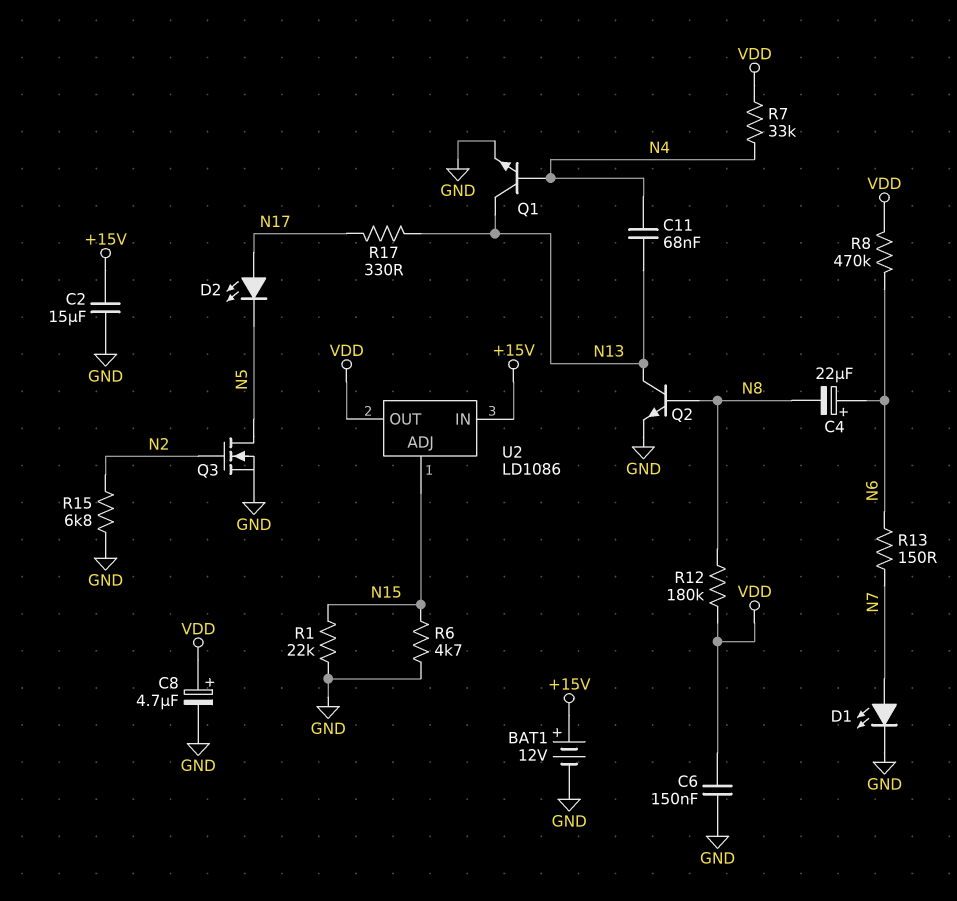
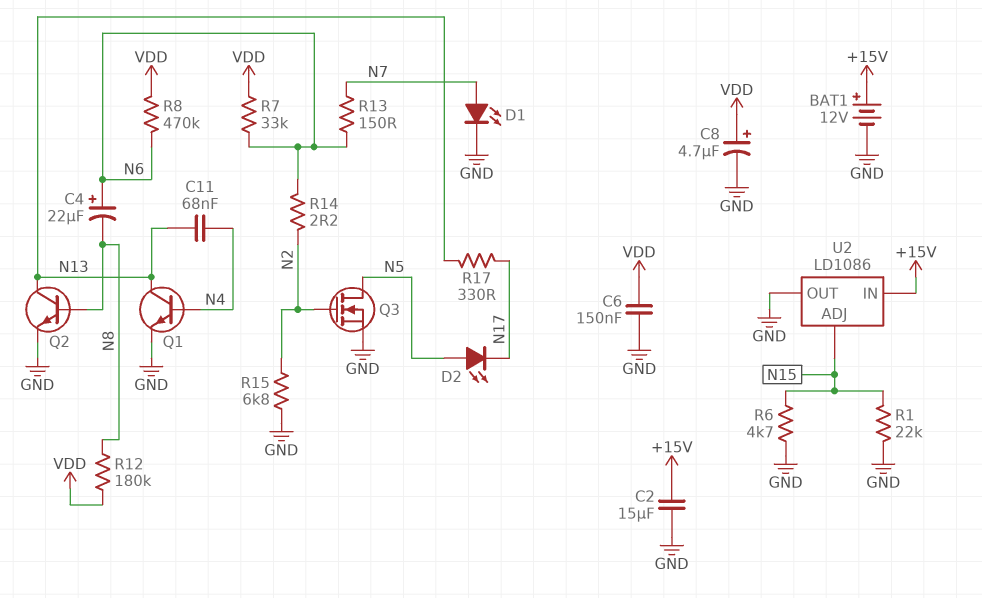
D2: LED (A N17, K N5) -> LED (A N5, K N17)
R7: 33k (N4, VDD) -> 33k (N6, VDD)
R14: none -> 2.2 (N2, N6)
U2 pin OUT: VDD -> GND

